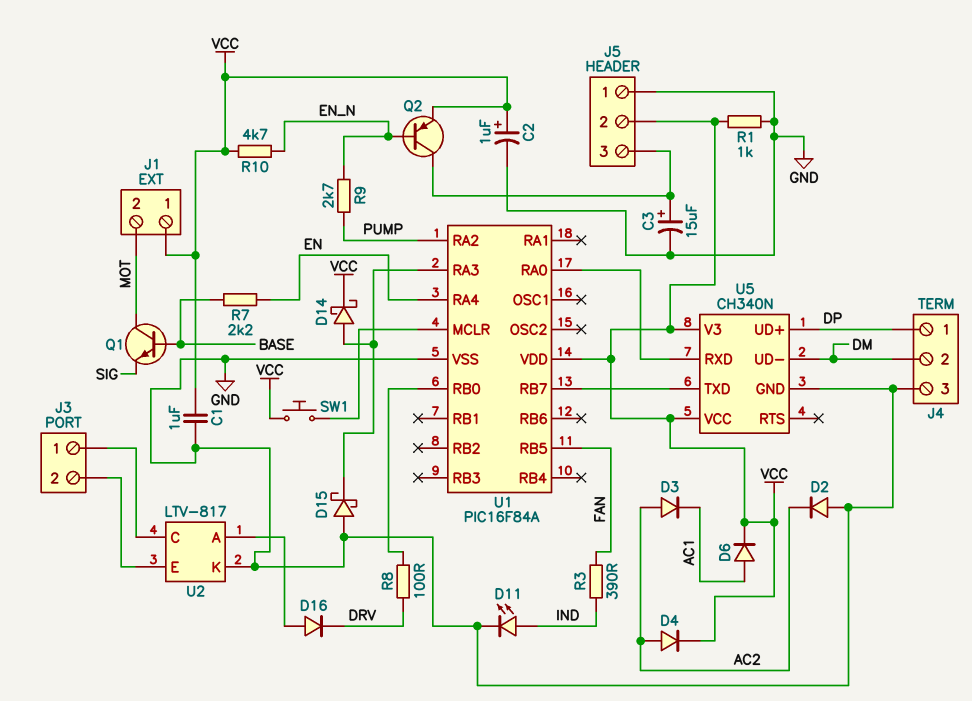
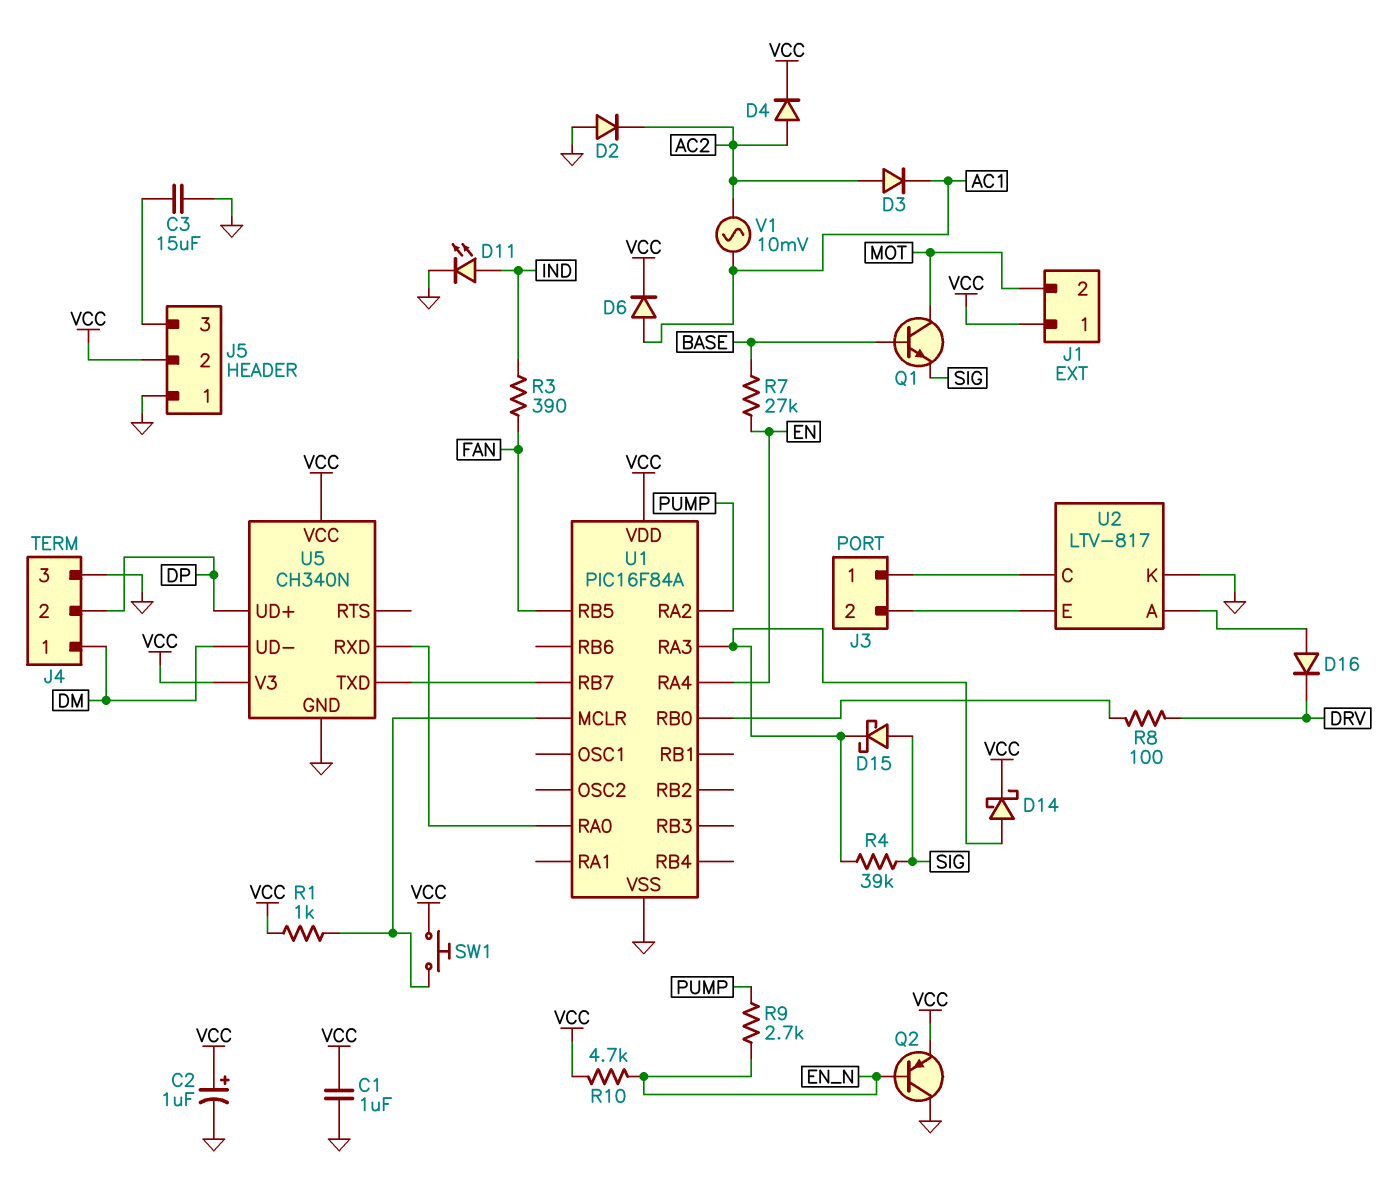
C3: 15uF (plus J5/3, minus GND) -> 15uF (GND, J5/3)
D15: schottky (A GND, K U1/RA3) -> schottky (A SIG, K U1/RA3)
J4 pin 1: DP -> DM
J4 pin 2: DM -> DP
Q2: PNP (B EN_N, C J5/3, E VCC) -> PNP (B EN_N, C GND, E VCC)
R1: 1k (GND, VCC) -> 1k (U1/MCLR, VCC)
R4: none -> 39k (SIG, U1/RA3)
R7: 2.2k (BASE, EN) -> 27k (BASE, EN)
V1: none -> AC 10mV (AC1, AC2)

